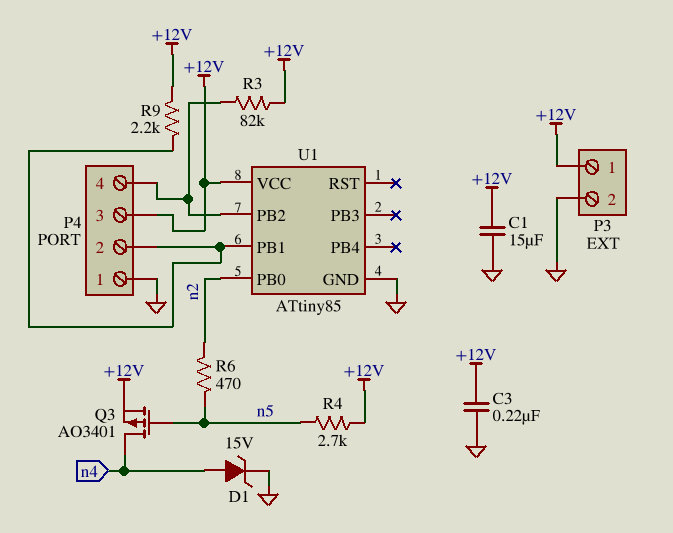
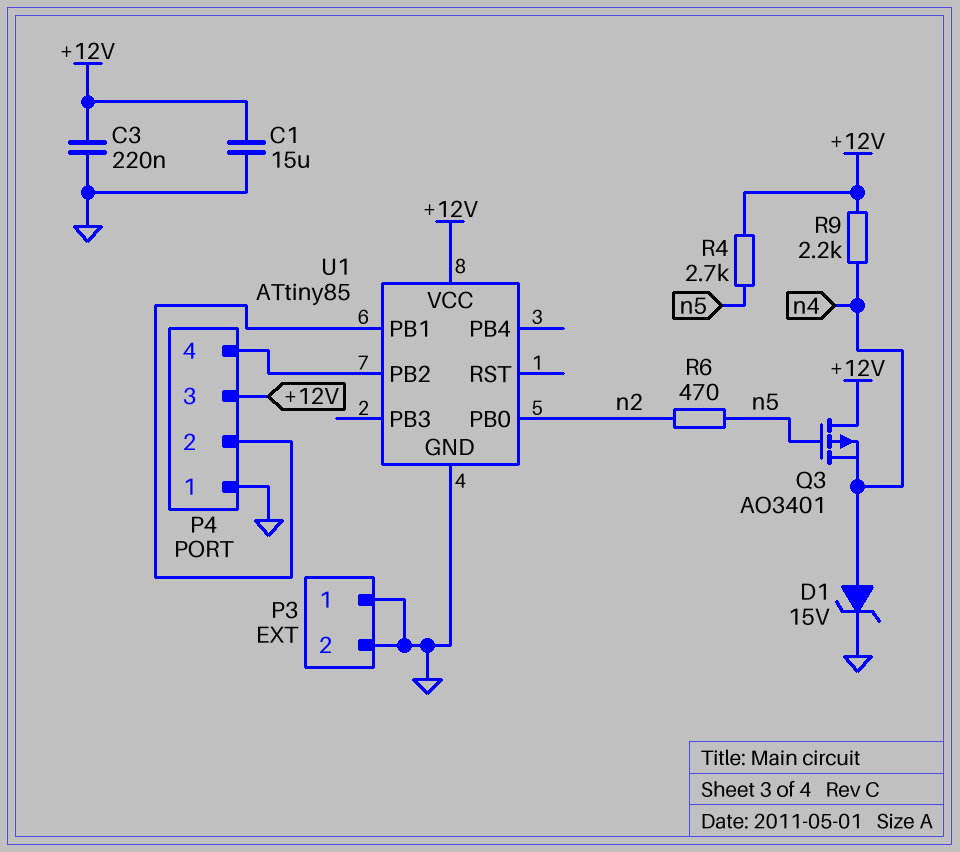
P3 pin 1: +12V -> GND
Q3: PMOS AO3401 (G n5, D n4, S +12V) -> PMOS AO3401 (G n5, D +12V, S n4)
R3: 82k (+12V, P4/4) -> none
R9: 2.2k (+12V, P4/2) -> 2.2k (+12V, n4)

